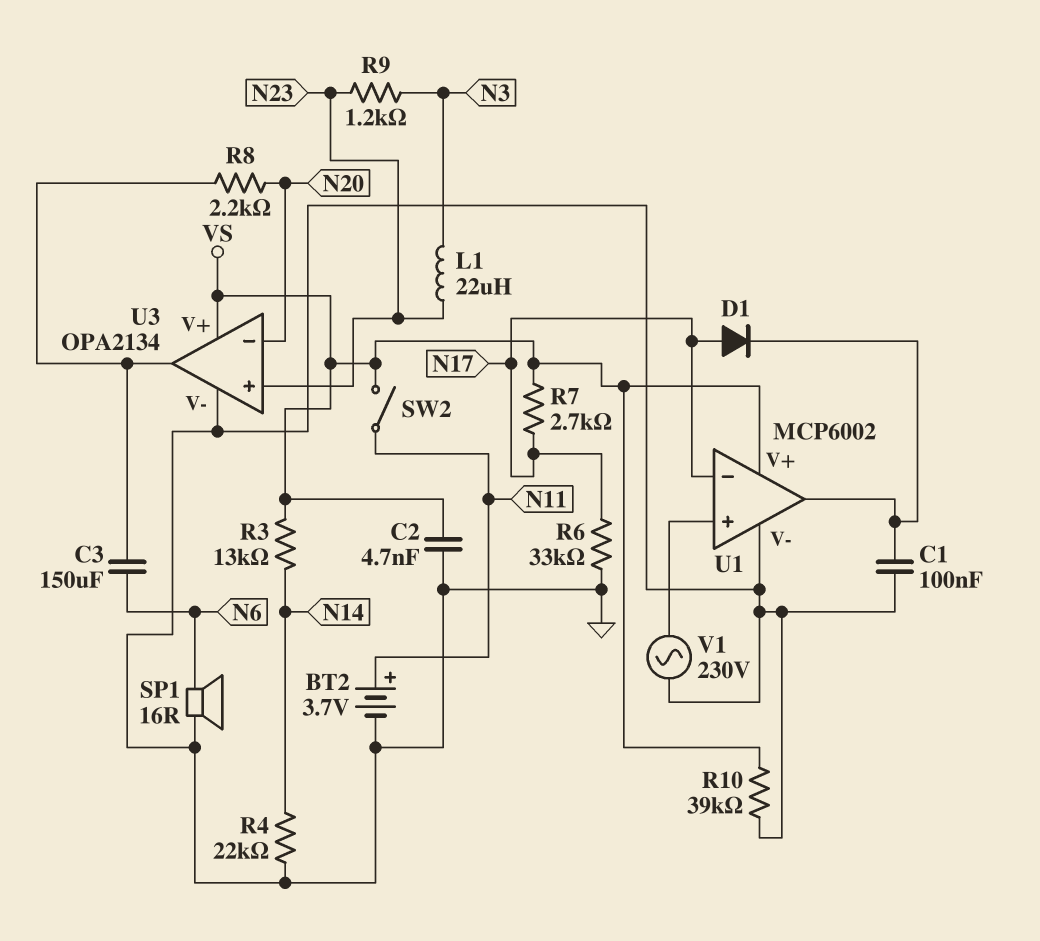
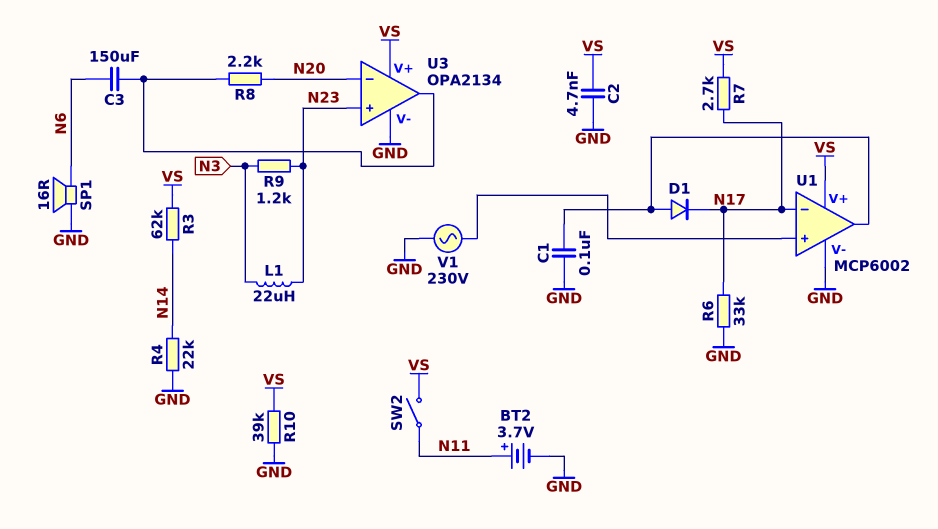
D1: diode (A N17, K U1/out) -> diode (A U1/out, K N17)
R3: 13k (N14, VS) -> 62k (N14, VS)

